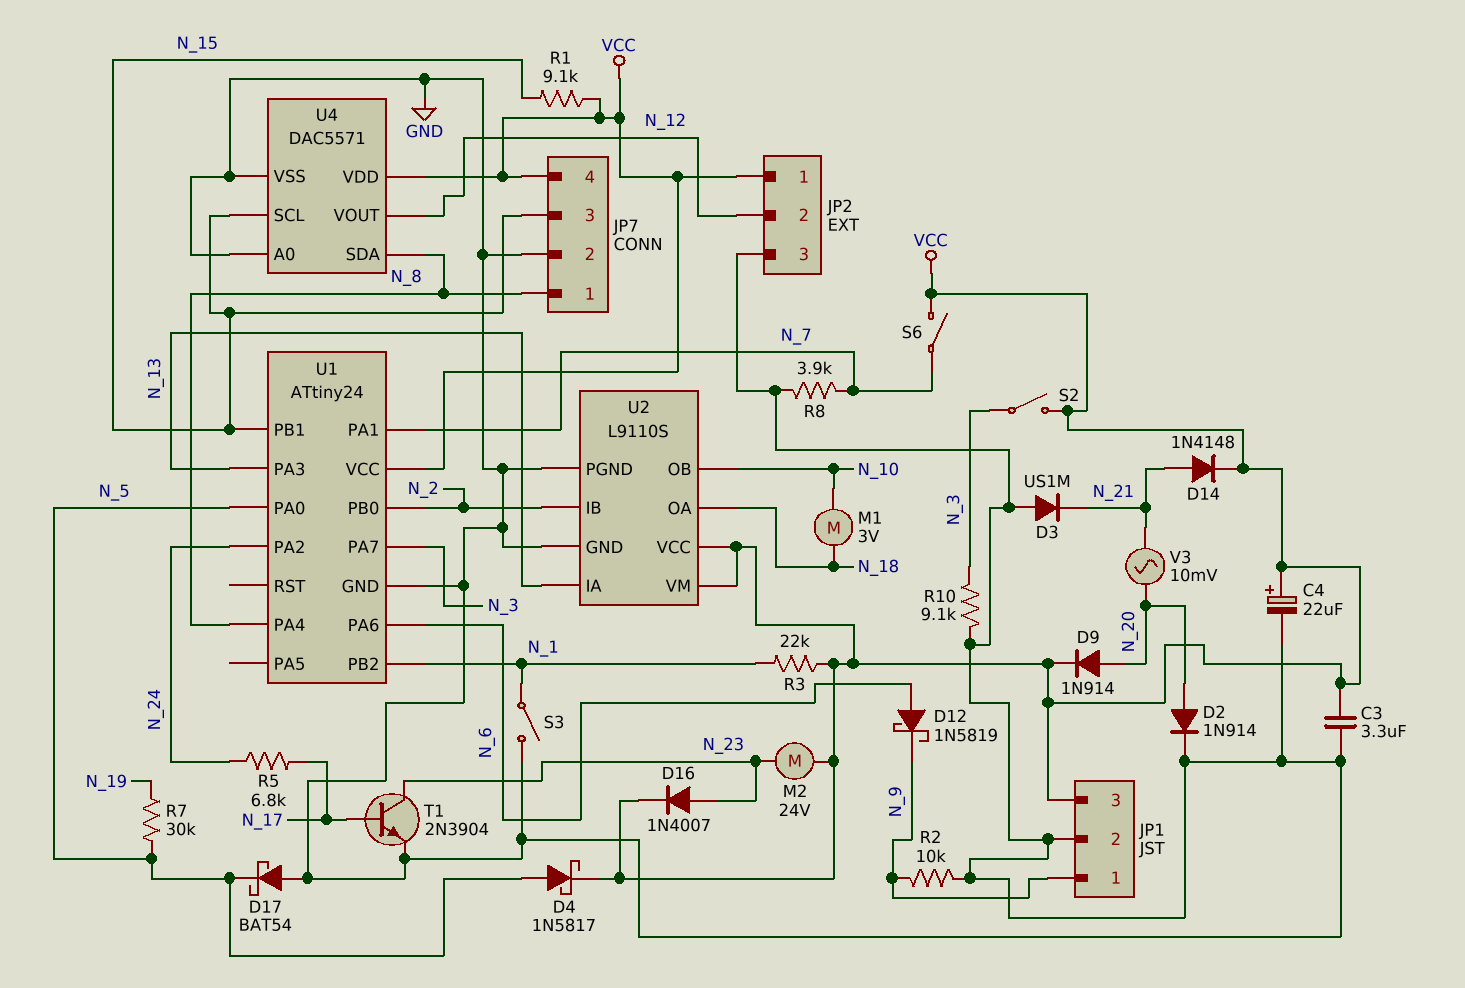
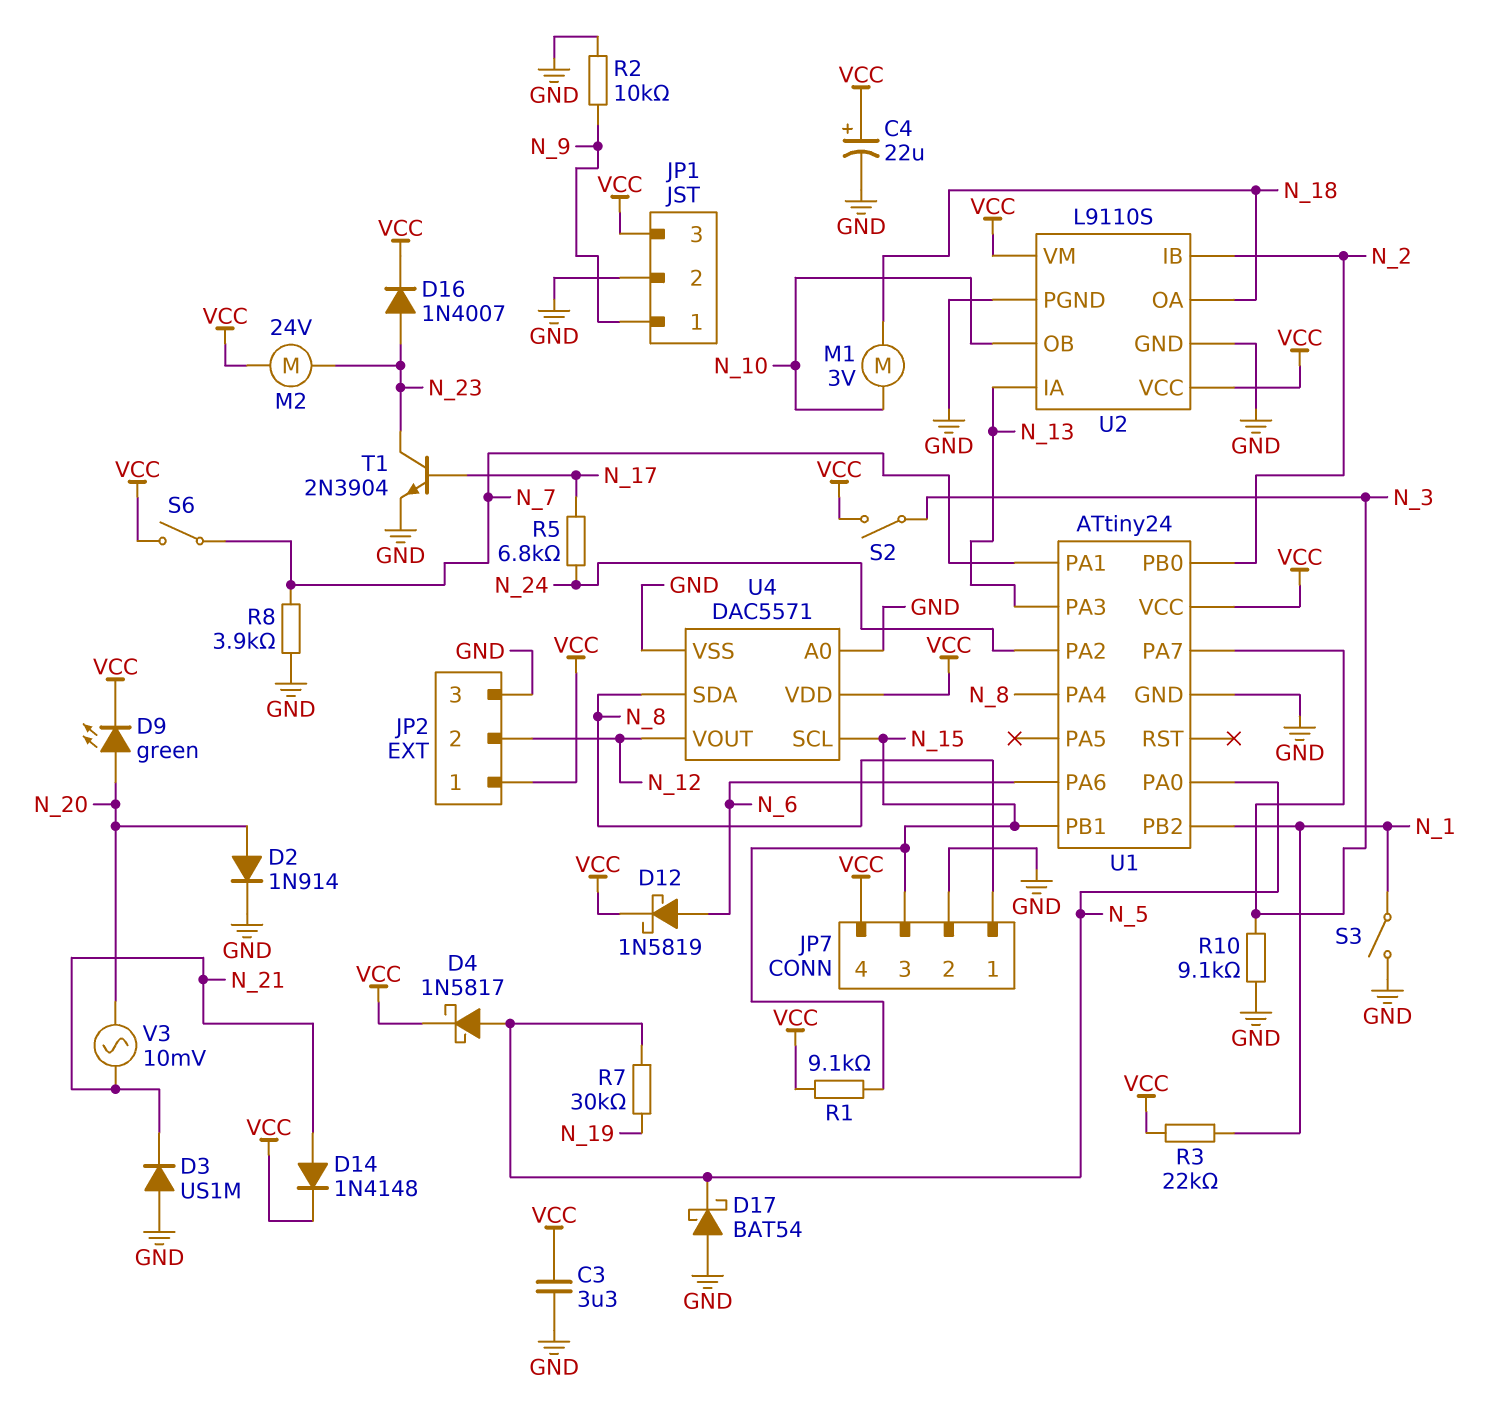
D9: diode 1N914 (A N_20, K VCC) -> LED green (A N_20, K VCC)
D12: schottky 1N5819 (A N_6, K N_9) -> schottky 1N5819 (A N_6, K VCC)

